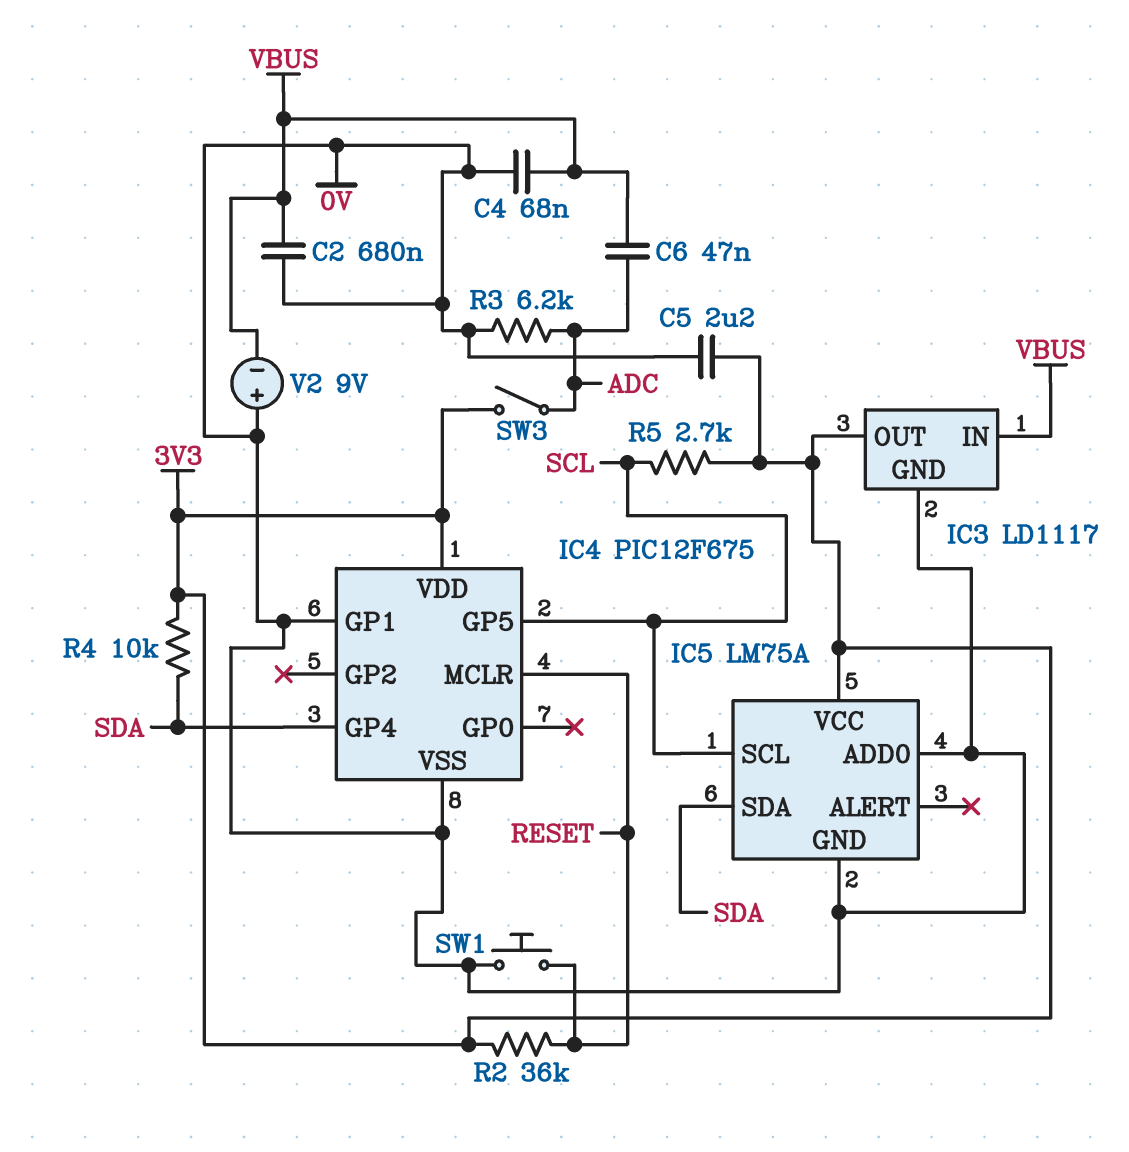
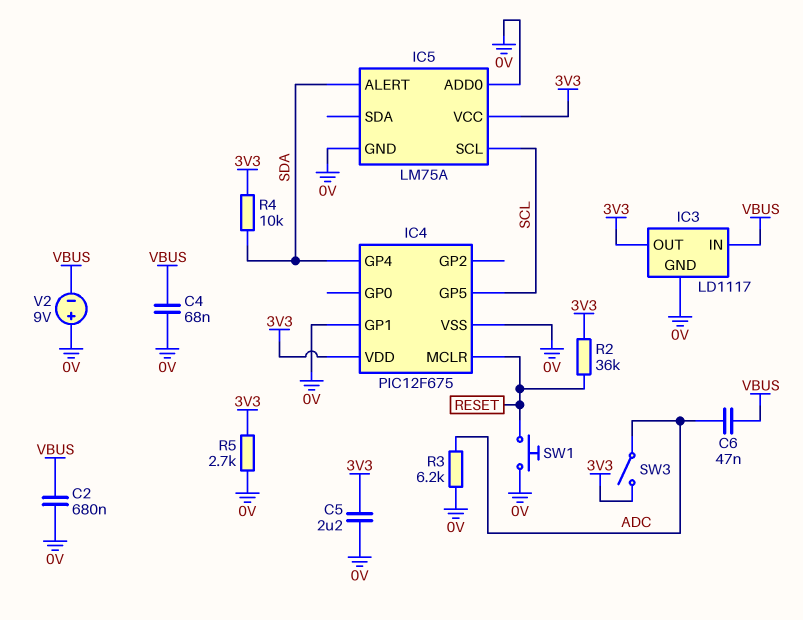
IC5 pin ALERT: none -> SDA
IC5 pin SDA: SDA -> none
R5: 2.7k (3V3, SCL) -> 2.7k (0V, 3V3)

